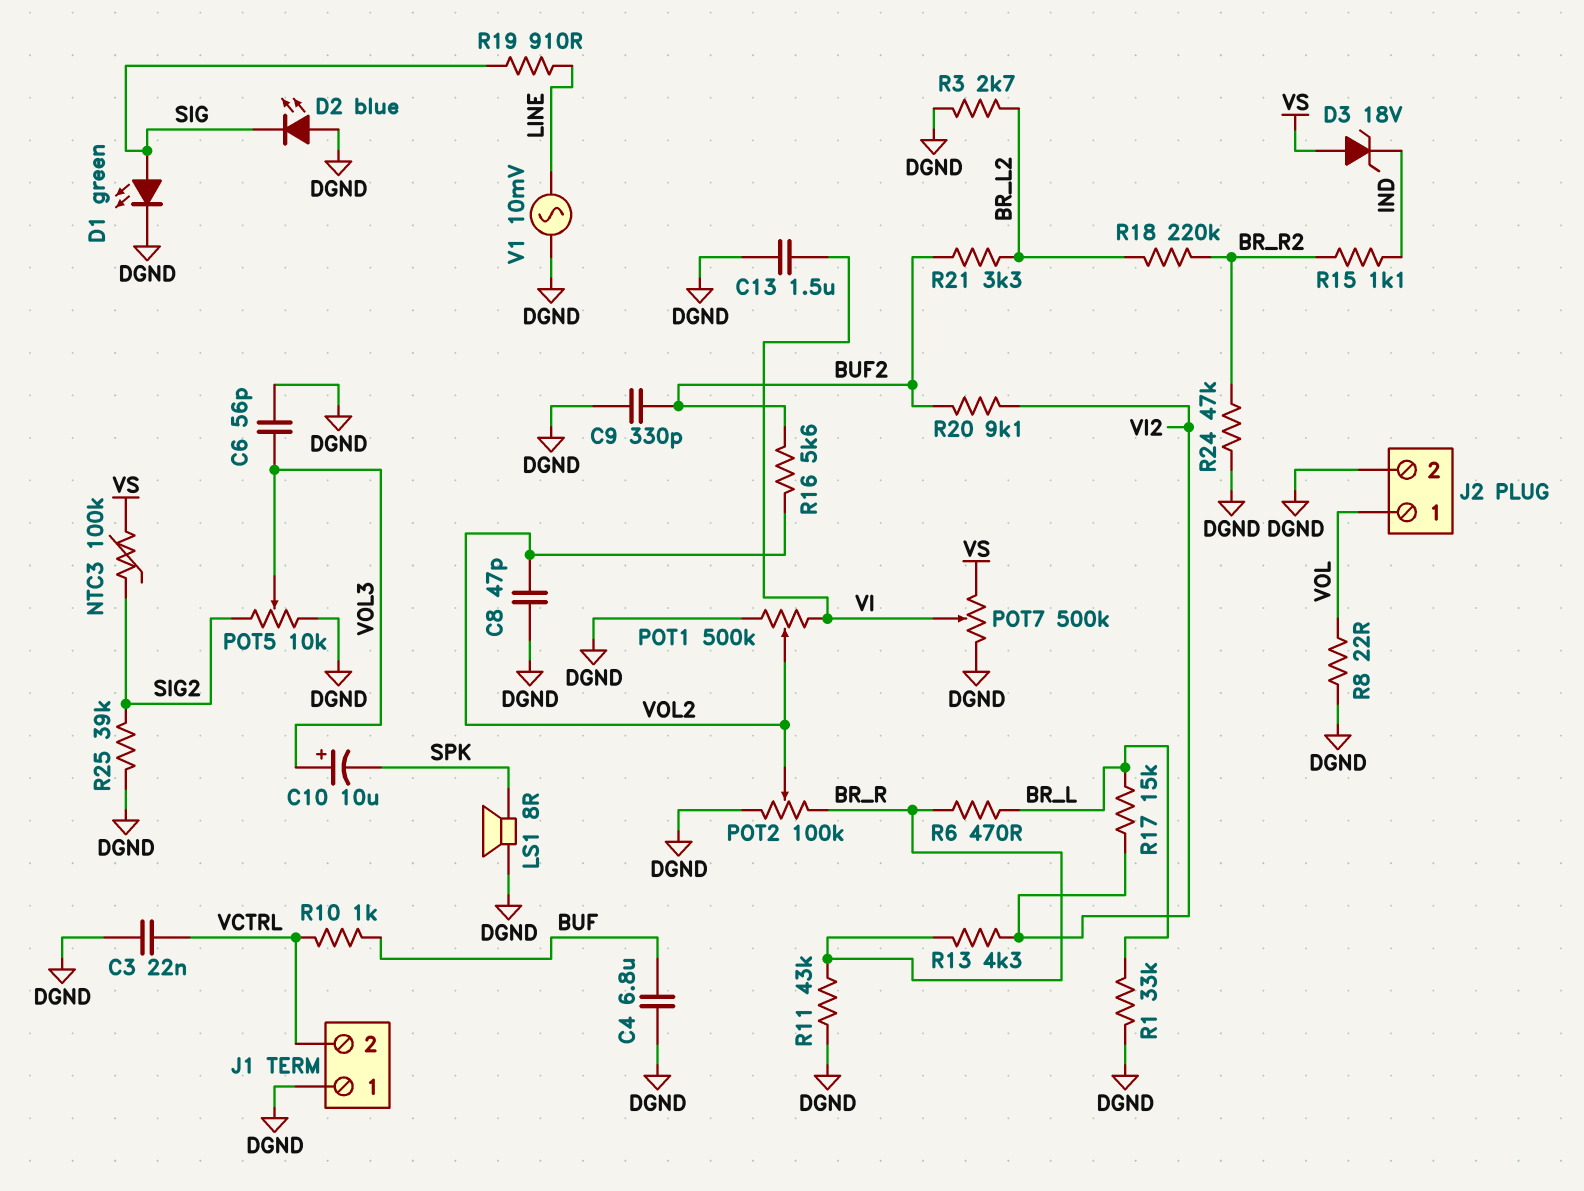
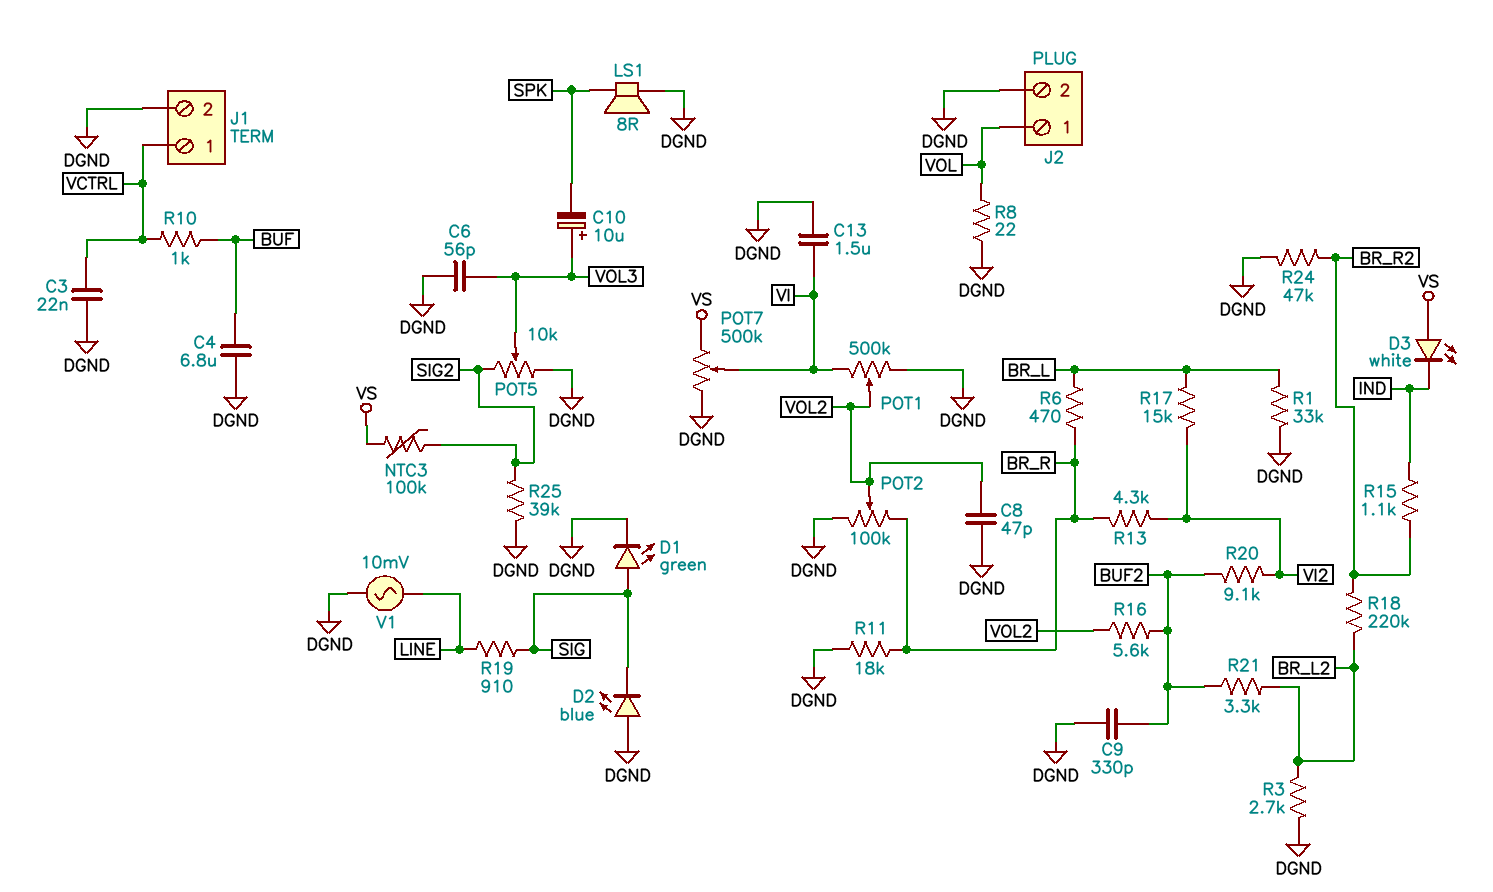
D3: zener 18V (A VS, K IND) -> LED white (A VS, K IND)
J1 pin 1: DGND -> VCTRL
J1 pin 2: VCTRL -> DGND
R11: 43k (BR_R, DGND) -> 18k (BR_R, DGND)

